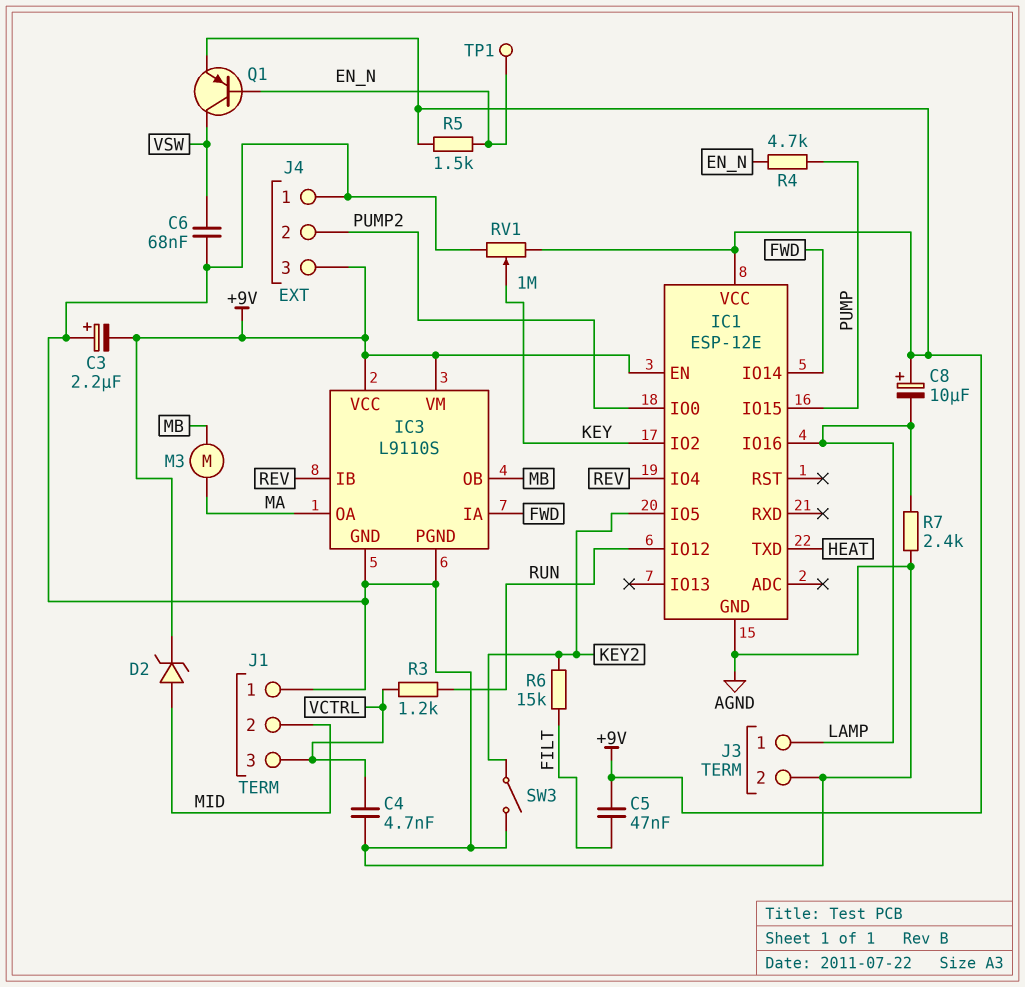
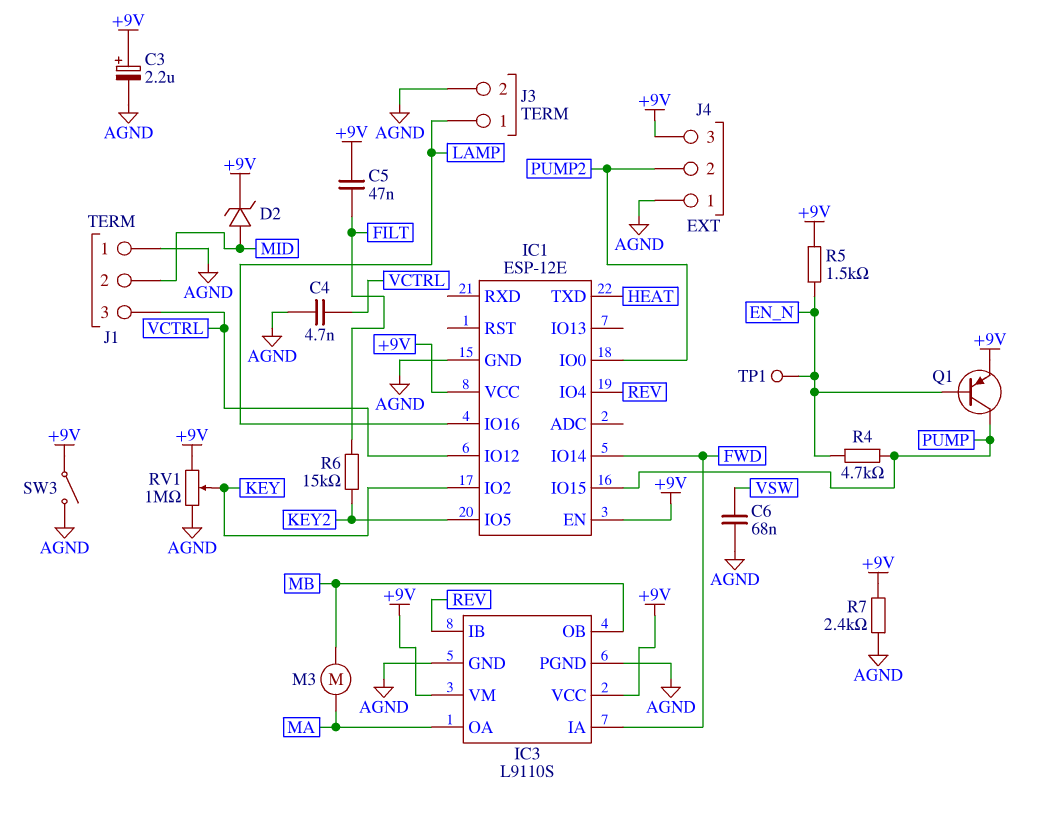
C3: 2.2uF (plus AGND, minus +9V) -> 2.2uF (plus +9V, minus AGND)
C8: 10uF (plus +9V, minus LAMP) -> none
IC1 pin IO12: RUN -> VCTRL
Q1: PNP (B EN_N, C VSW, E +9V) -> PNP (B EN_N, C PUMP, E +9V)
R3: 1.2k (RUN, VCTRL) -> none
R7: 2.4k (AGND, LAMP) -> 2.4k (+9V, AGND)
SW3: switch (AGND, KEY2) -> switch (+9V, AGND)

